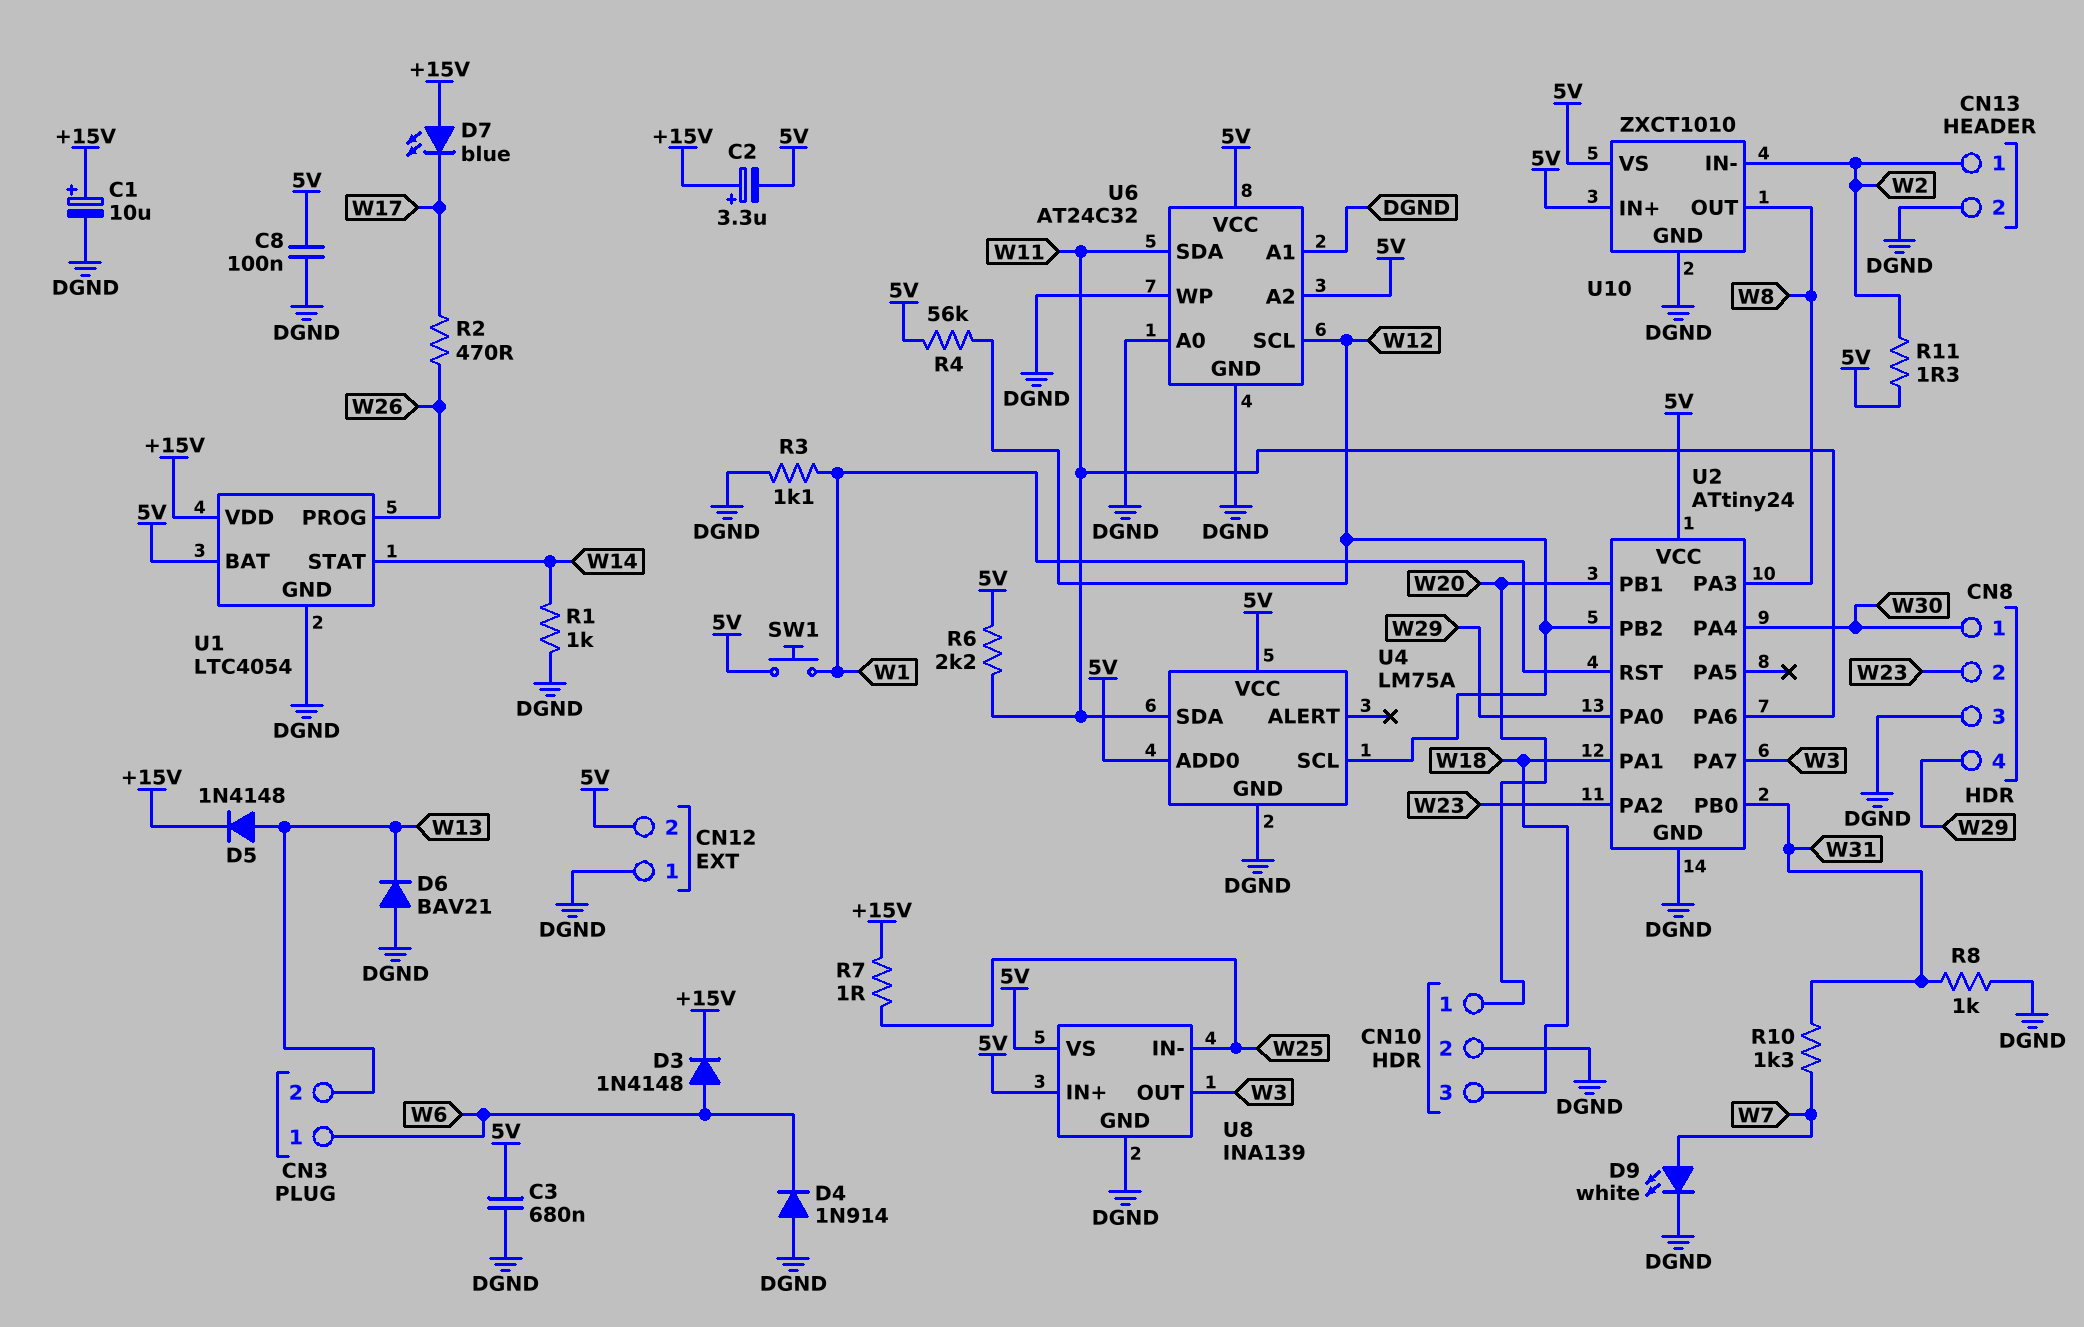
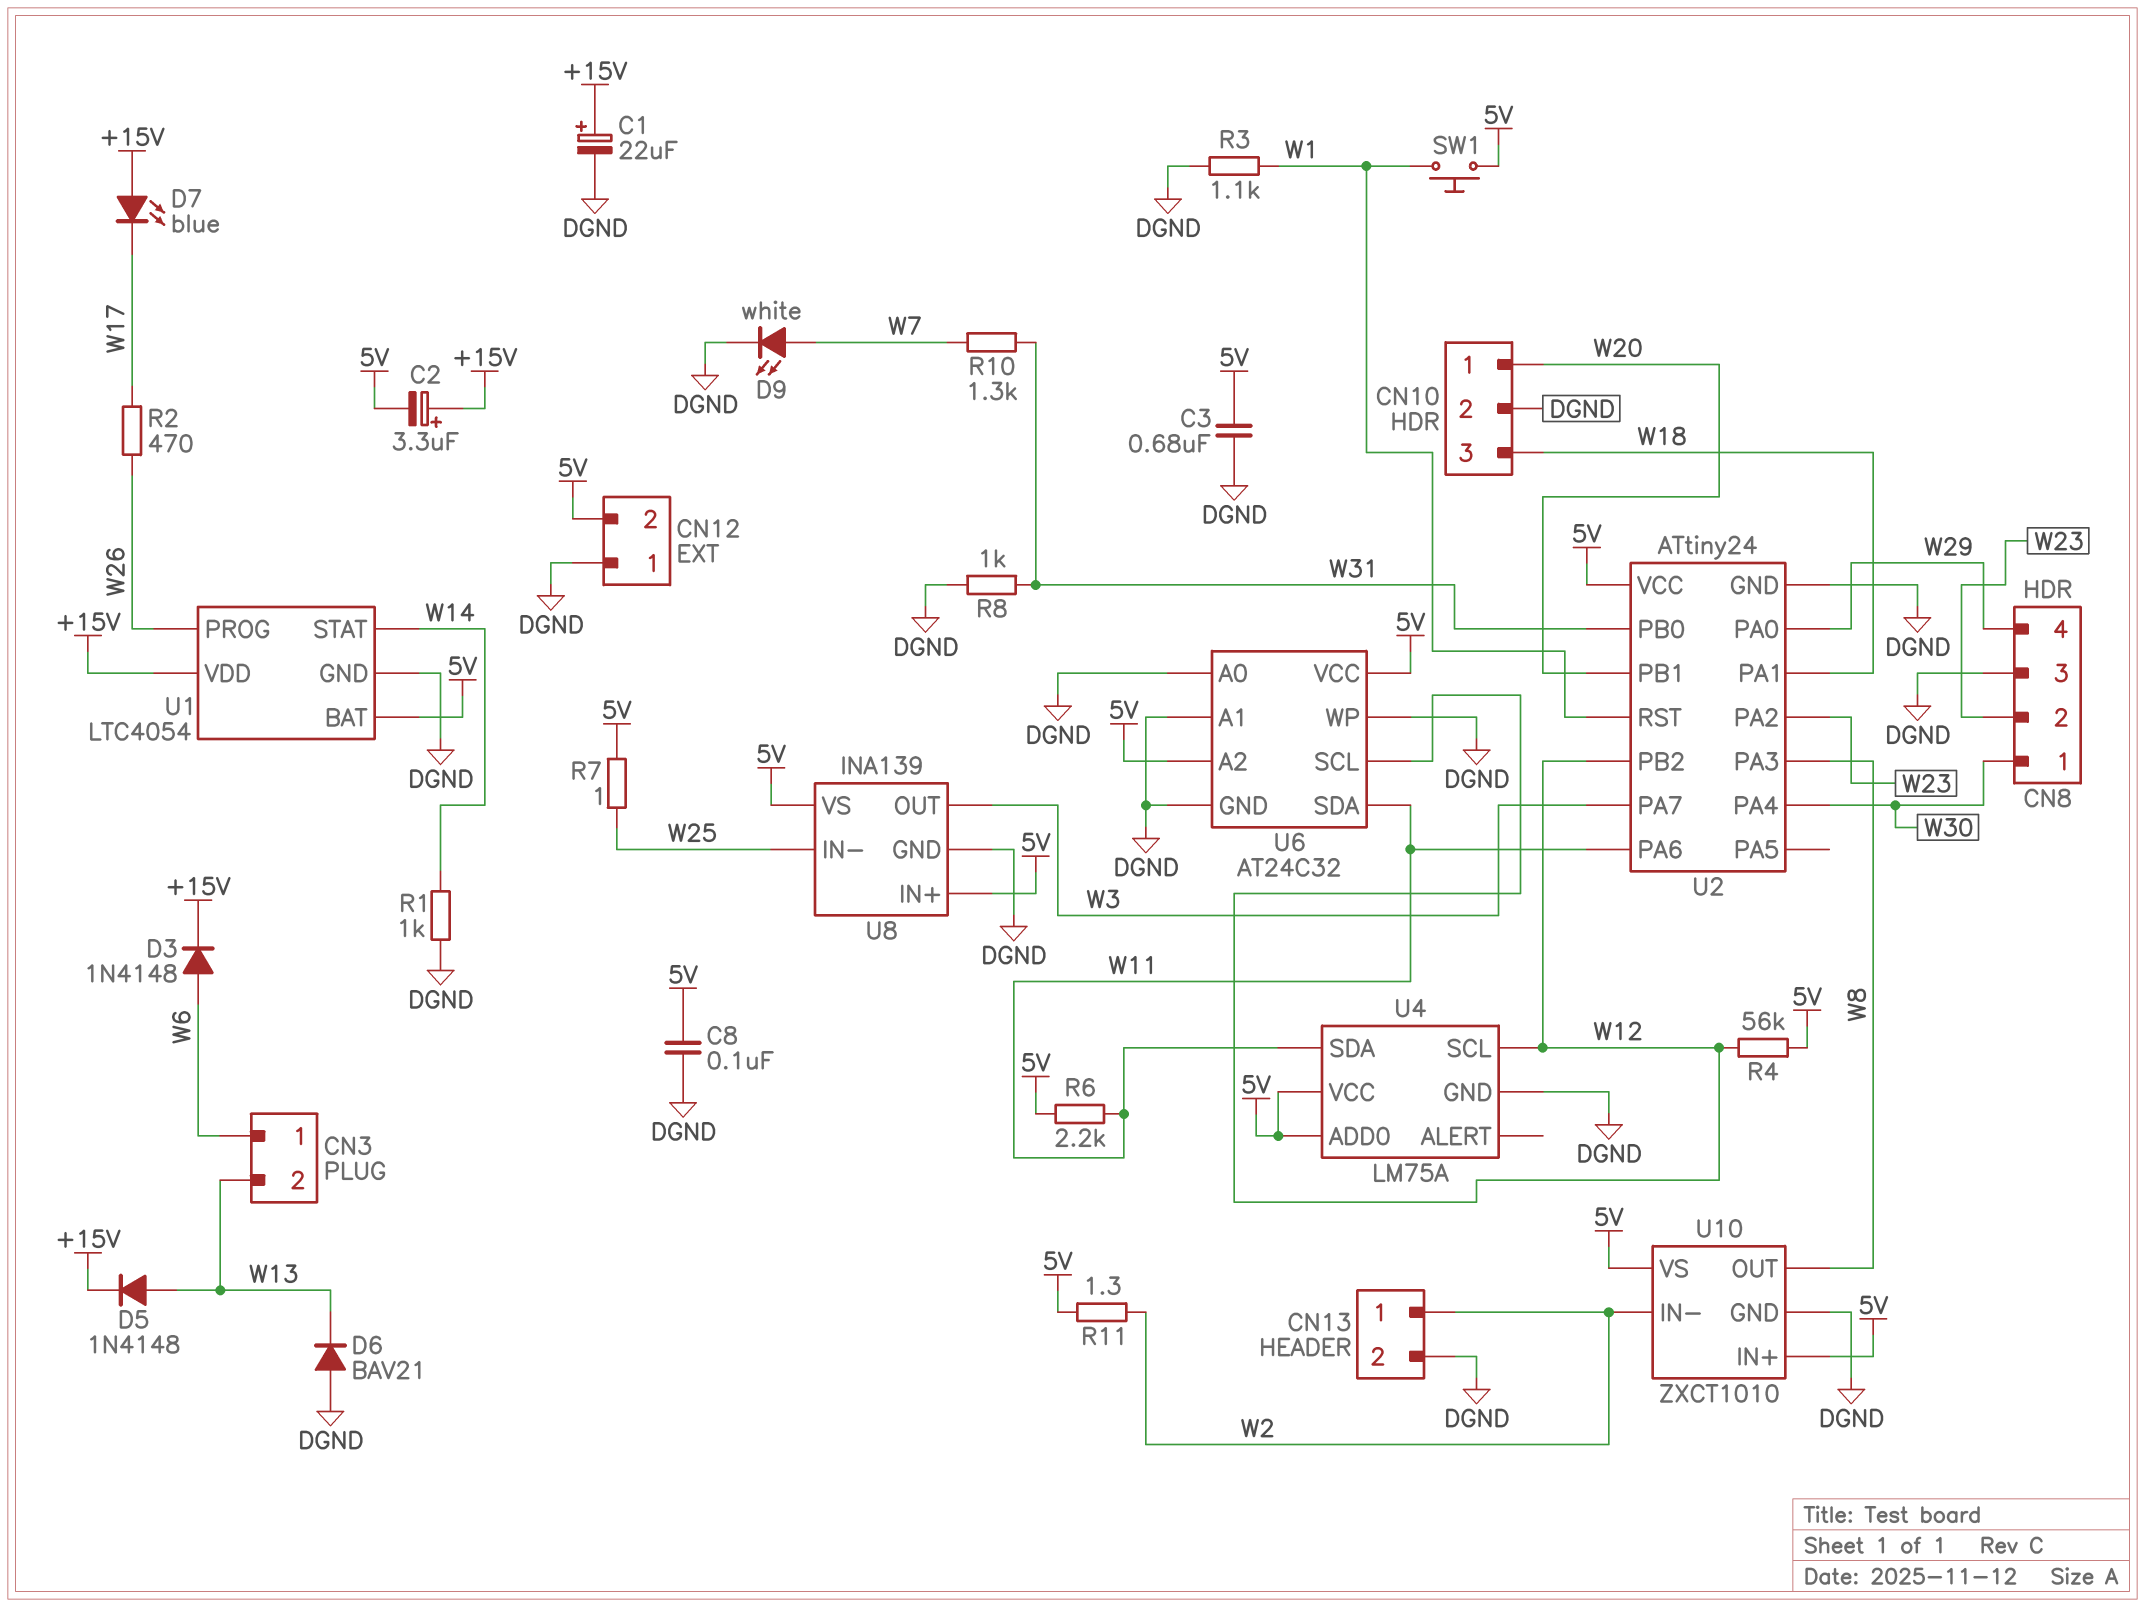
C1: 10uF (plus +15V, minus DGND) -> 22uF (plus +15V, minus DGND)
D4: diode 1N914 (A DGND, K W6) -> none
R7: 1 (+15V, W25) -> 1 (5V, W25)

